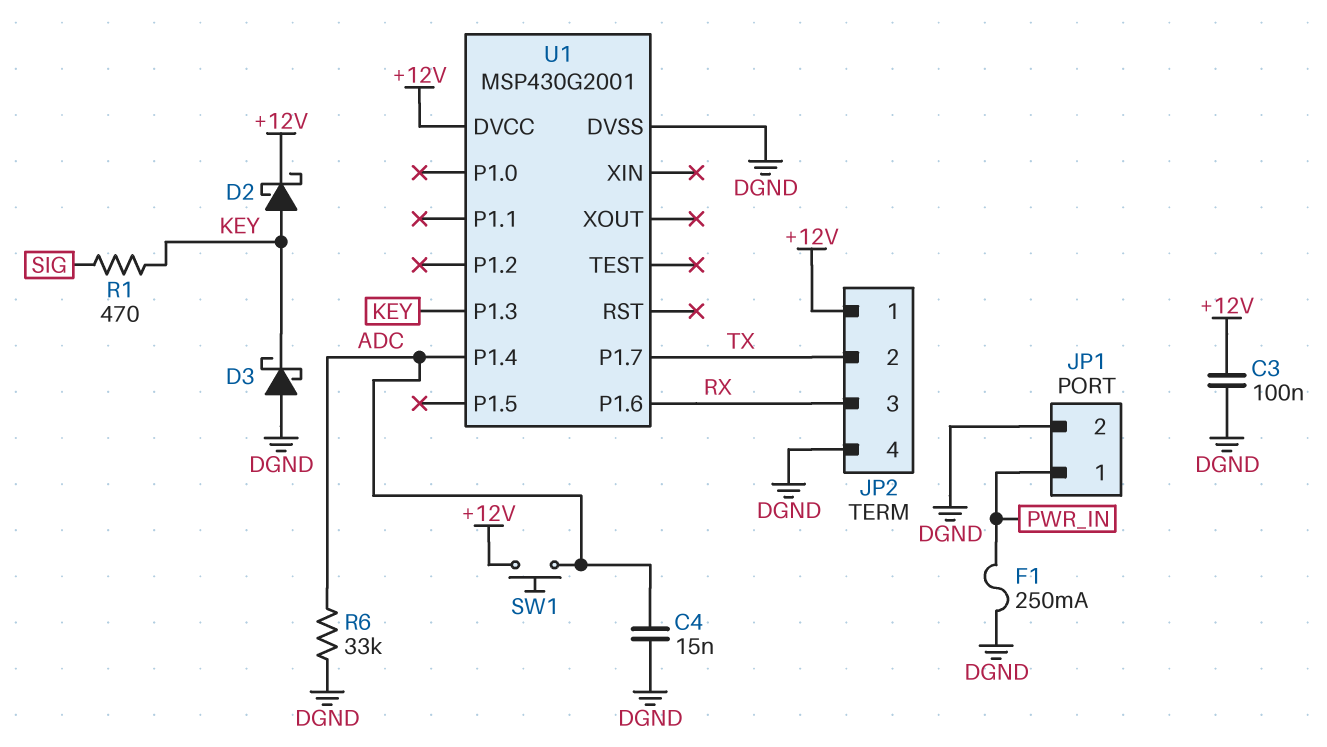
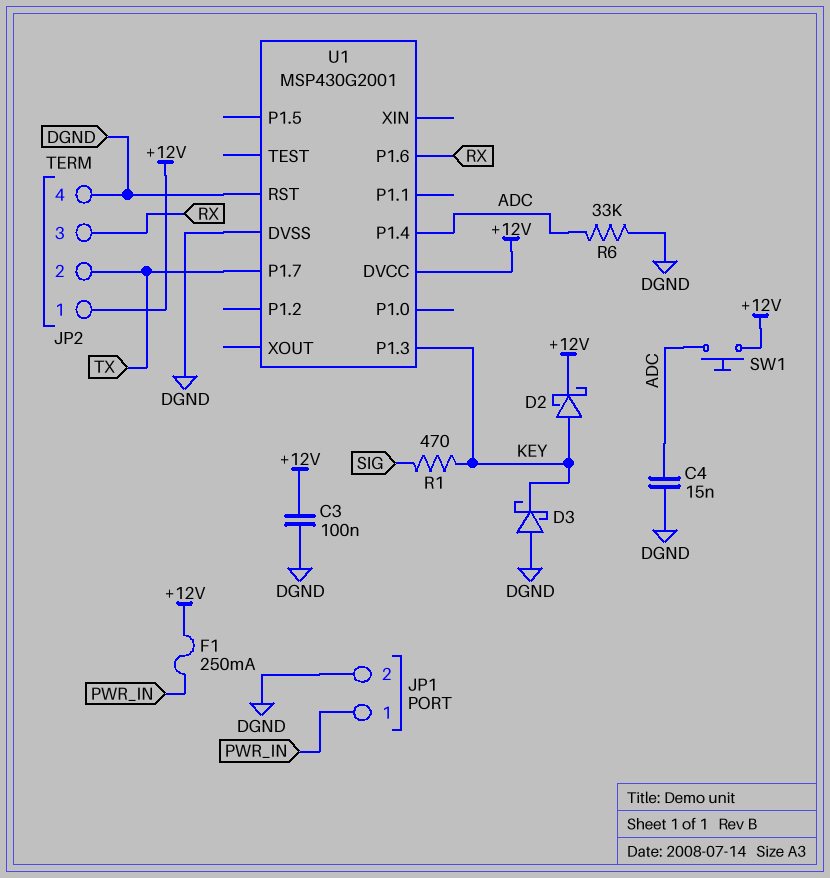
F1: 250mA (DGND, PWR_IN) -> 250mA (+12V, PWR_IN)
U1 pin RST: none -> DGND

